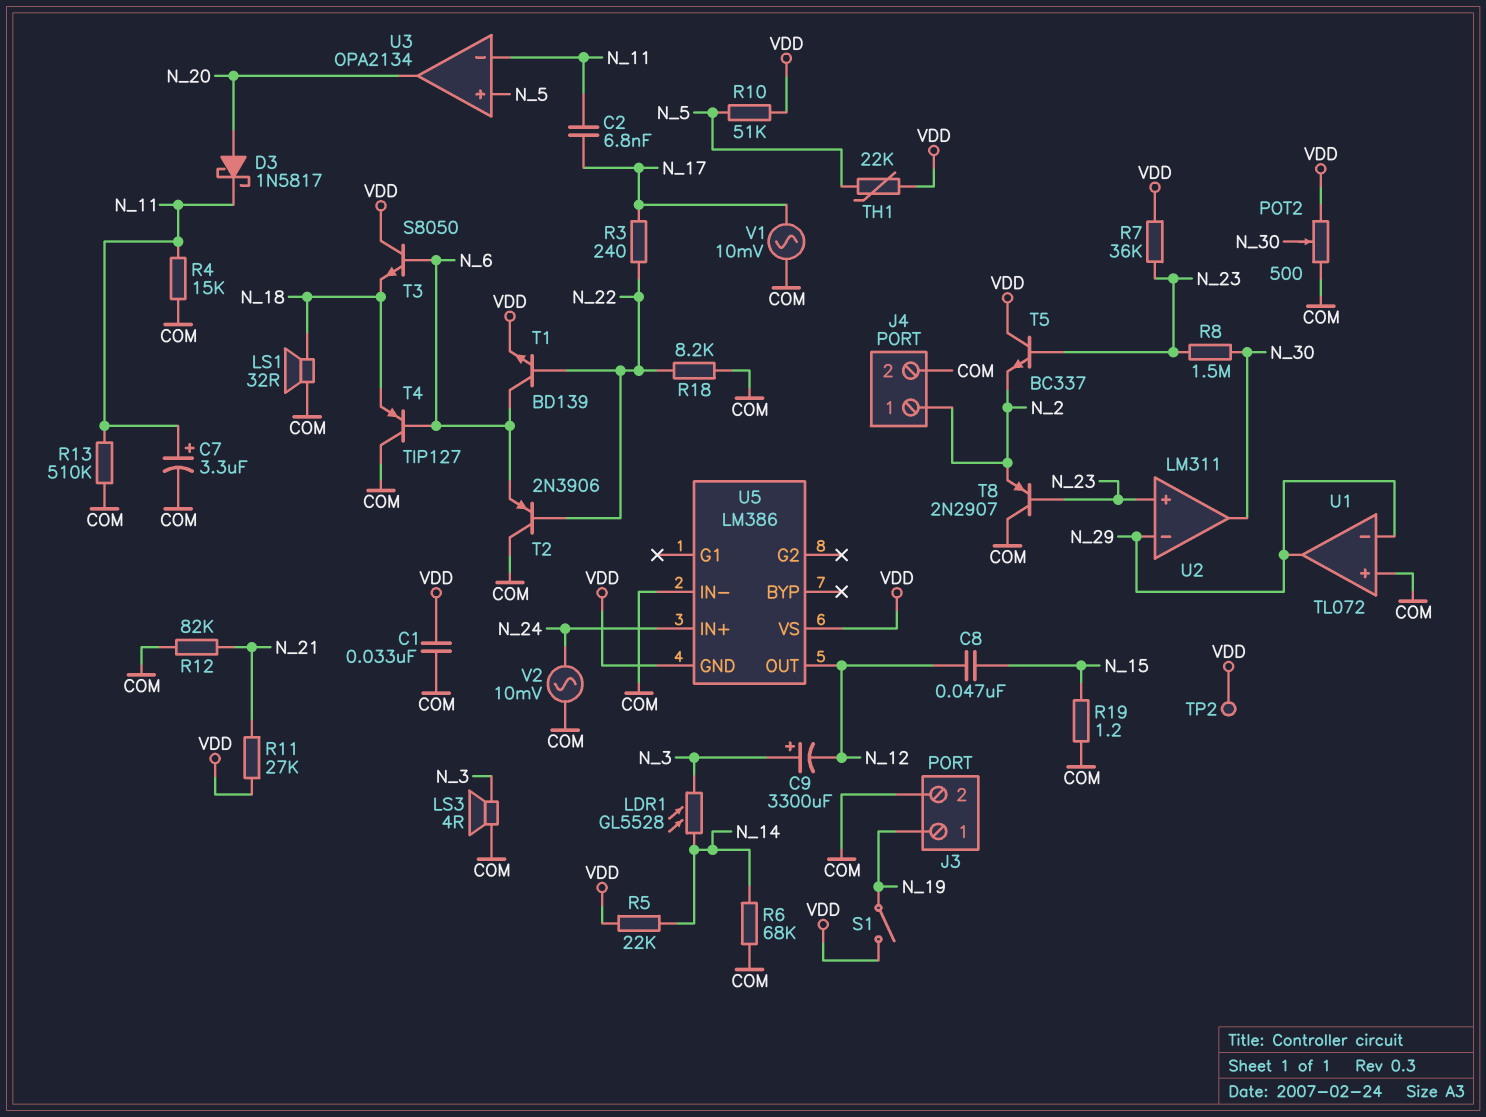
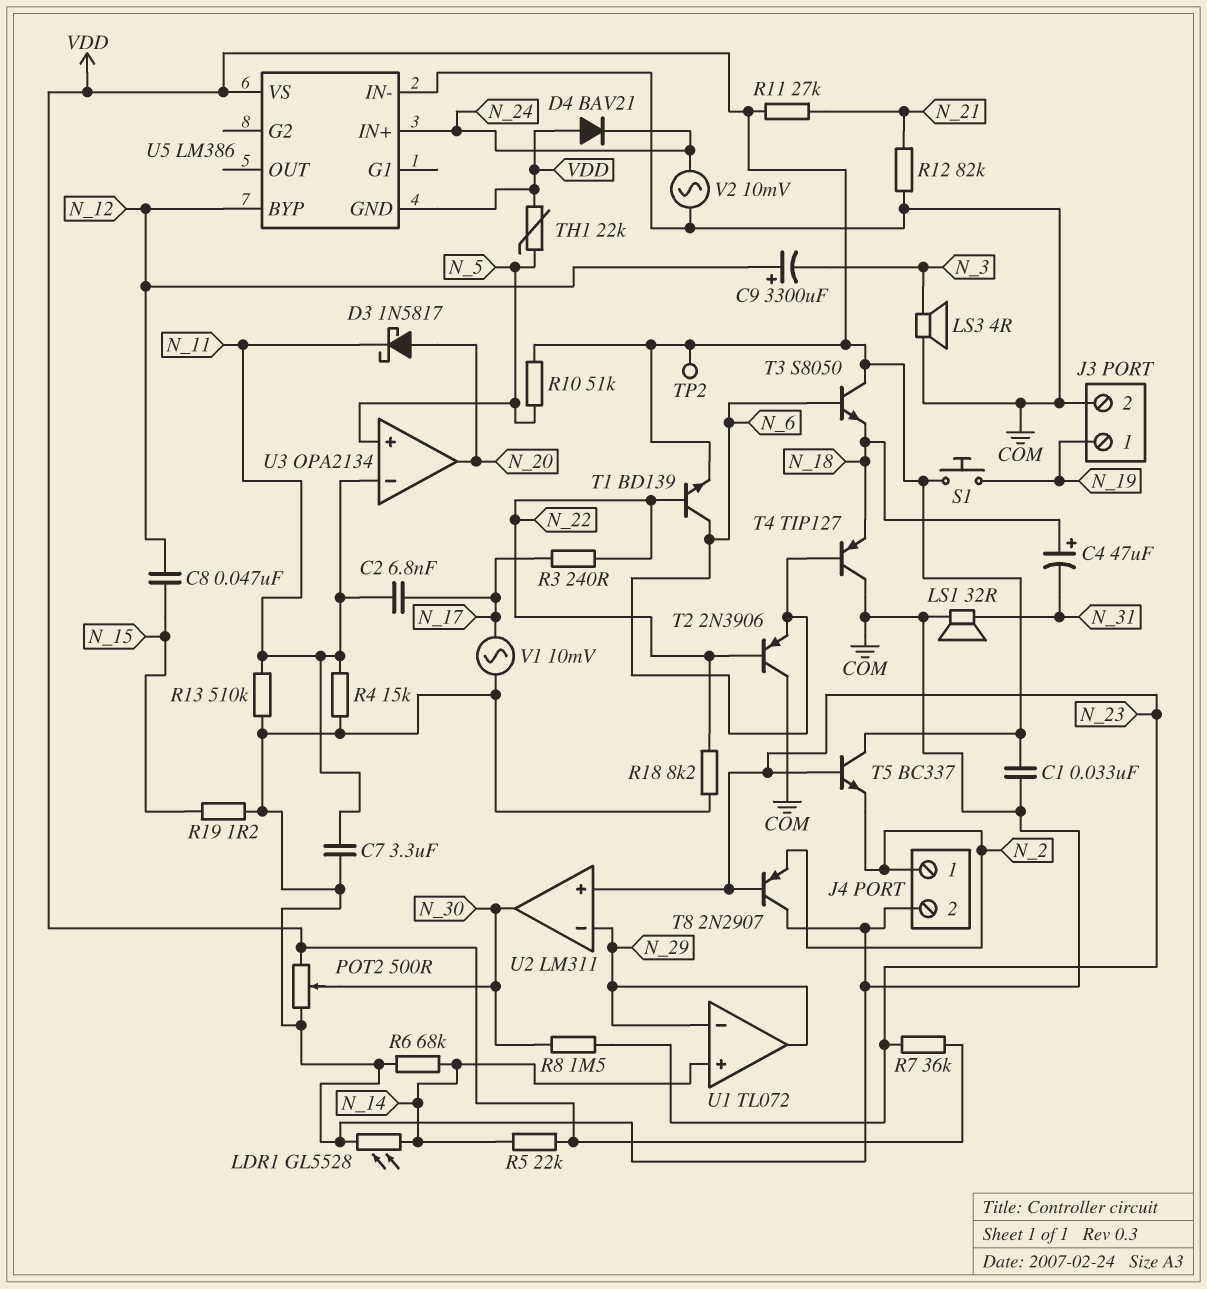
C4: none -> 47uF (plus N_18, minus N_31)
C7: 3.3uF (plus N_11, minus COM) -> 3.3uF (COM, N_11)
C9: 3300uF (plus N_3, minus N_12) -> 3300uF (plus N_12, minus N_3)
D4: none -> diode BAV21 (A VDD, K N_24)
LDR1: GL5528 (N_3, N_14) -> GL5528 (COM, N_14)
LS1: speaker 32R (COM, N_18) -> speaker 32R (COM, N_31)
S1: switch (N_19, VDD) -> button (N_19, VDD)
U1 pin in+: COM -> N_14
U5 pin BYP: none -> N_12
U5 pin OUT: N_12 -> none

